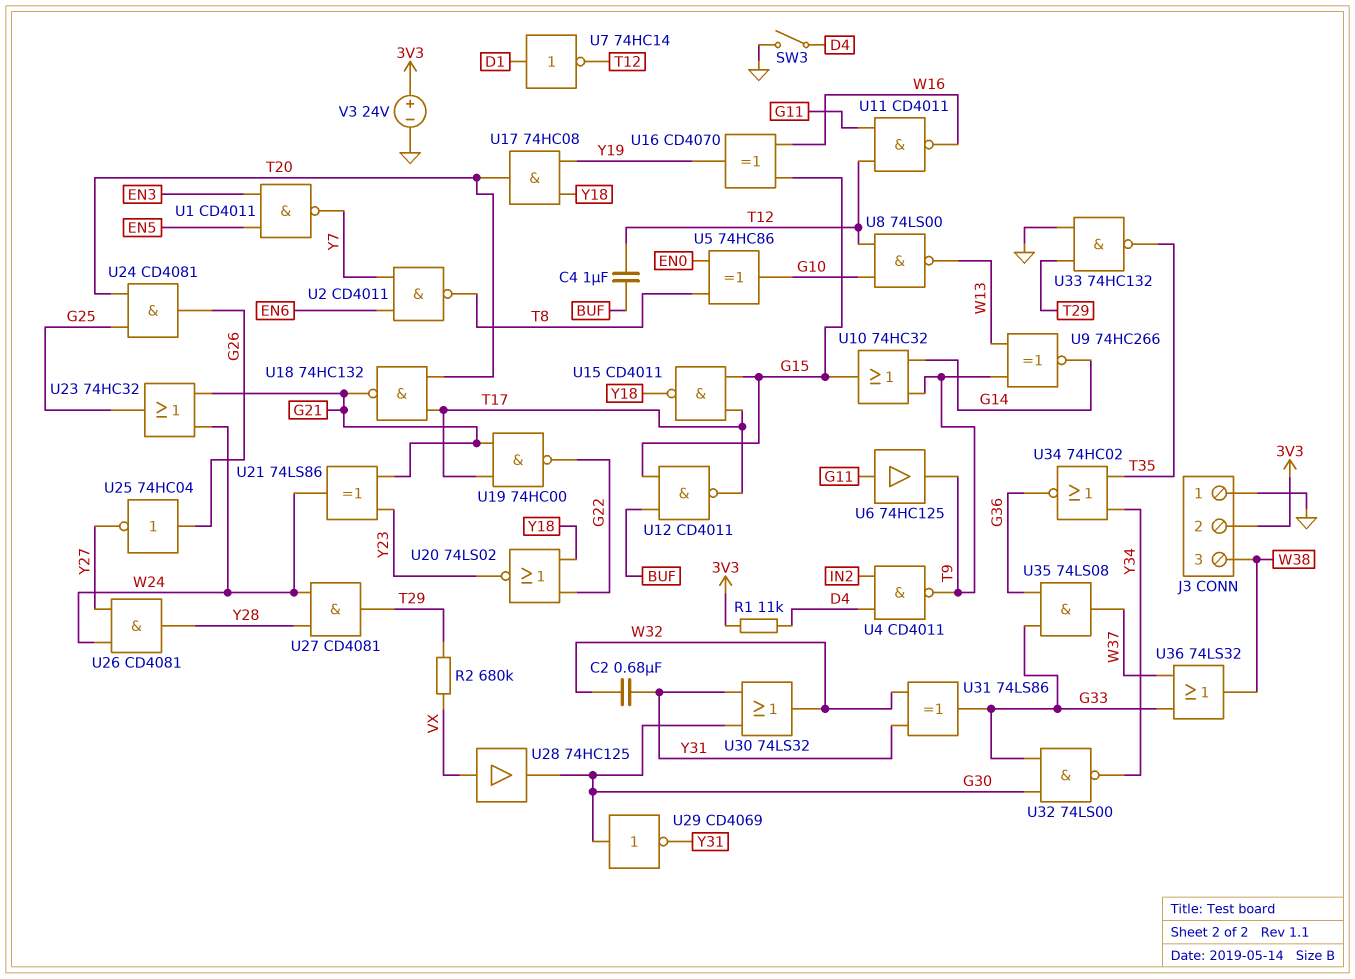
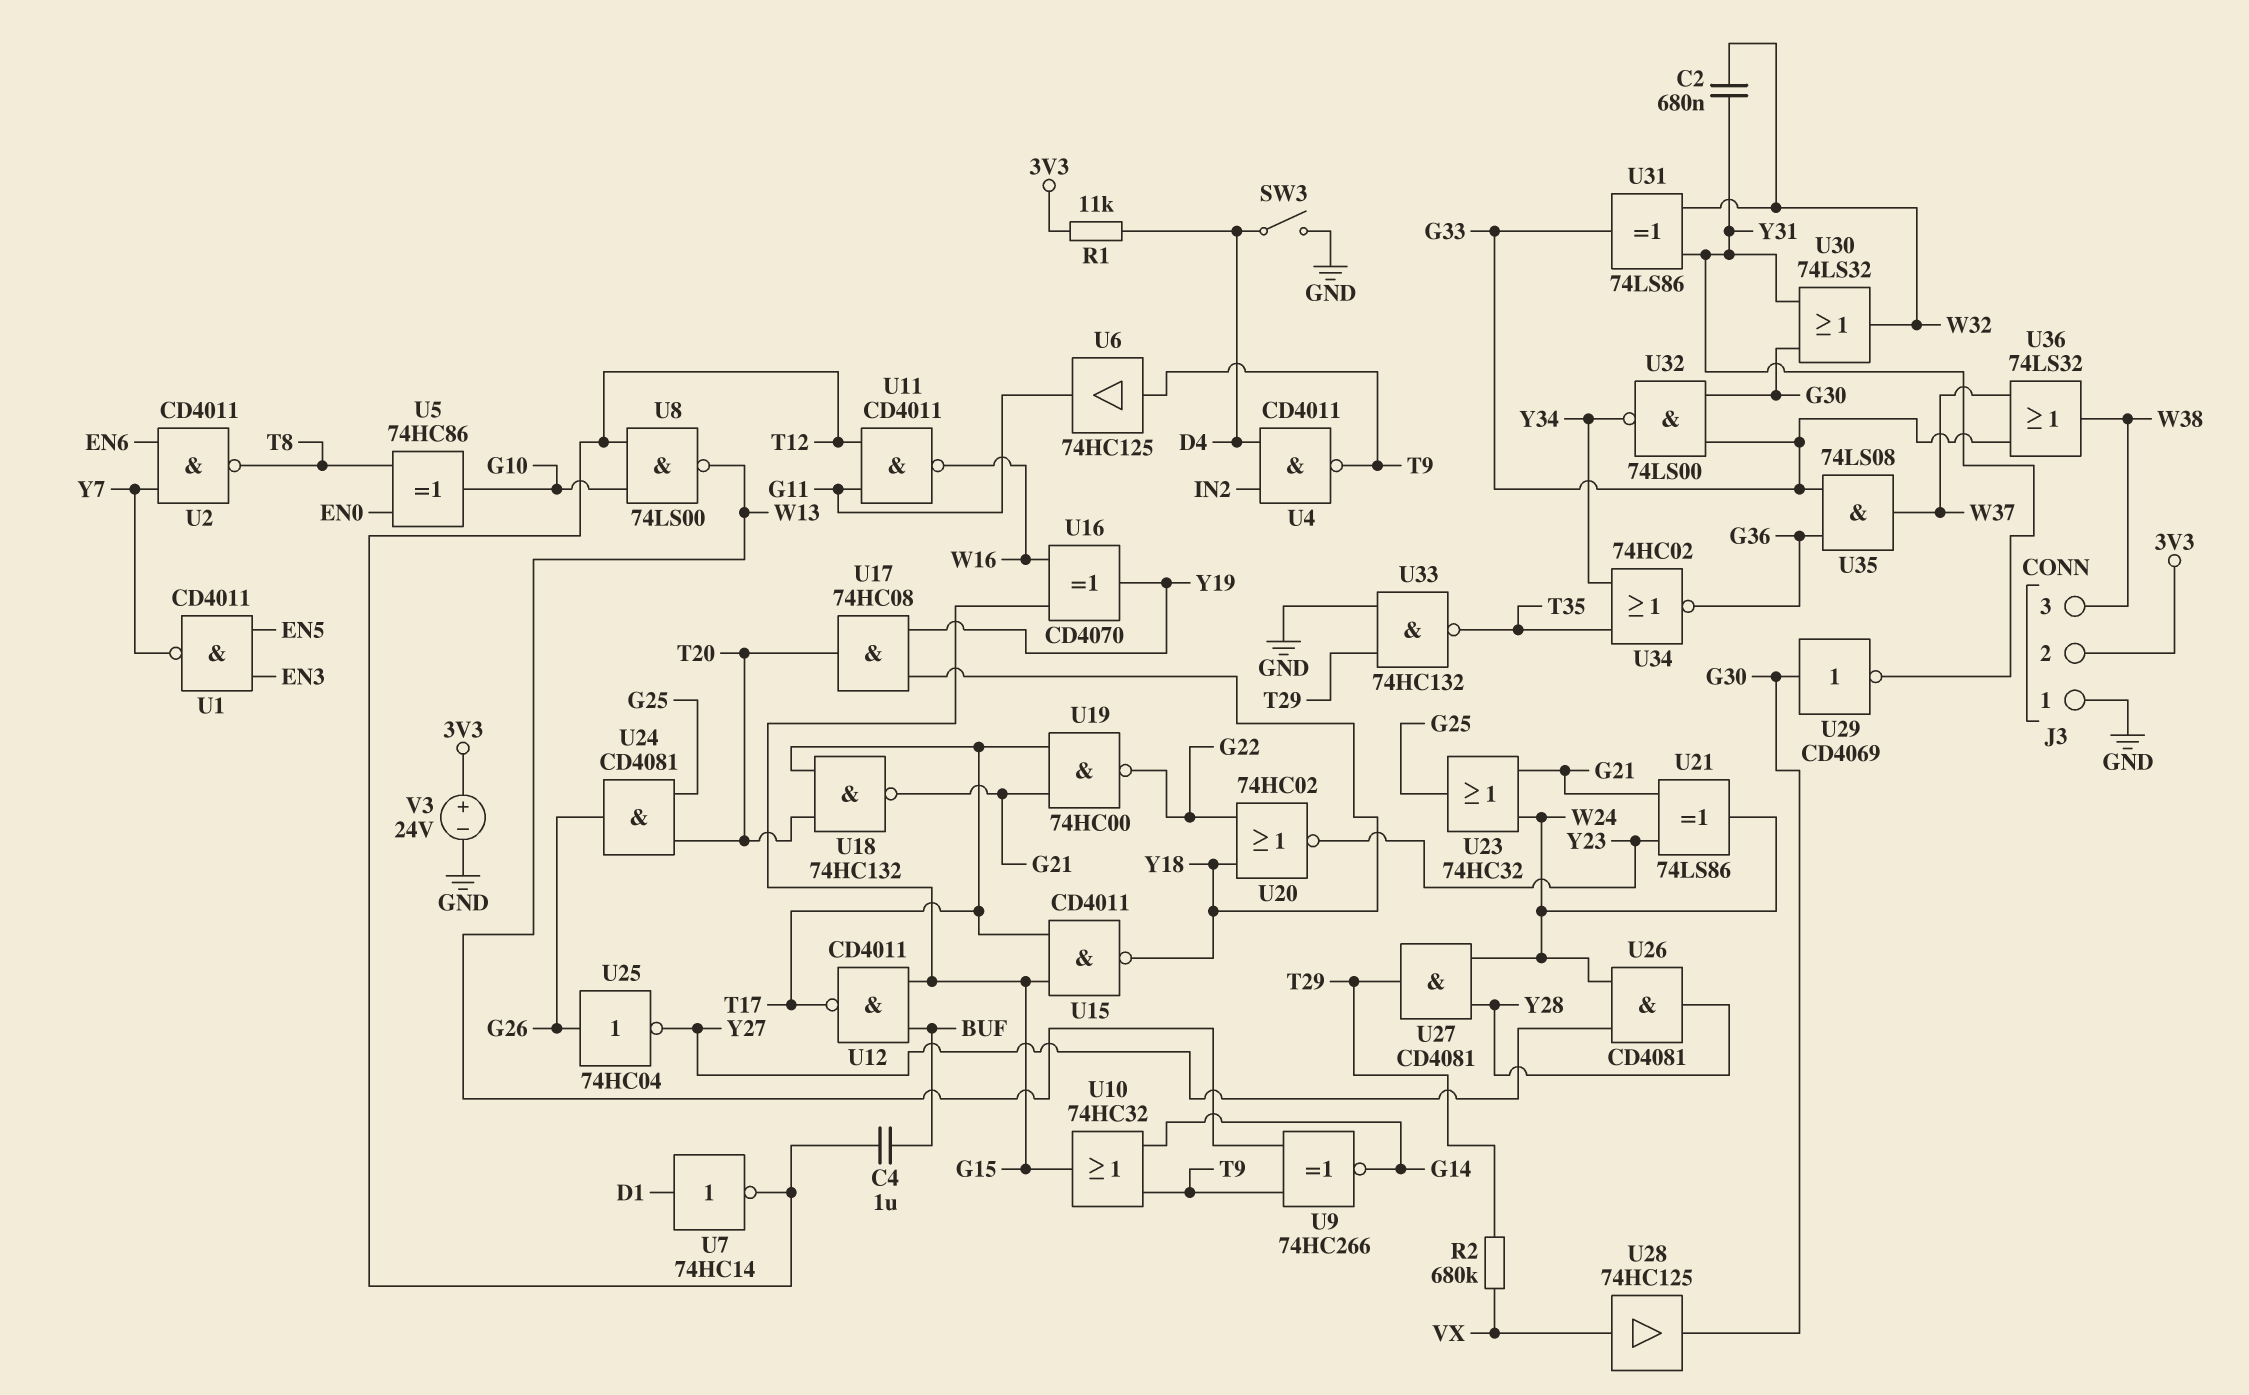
U6: buffer 74HC125 (in G11, out T9) -> buffer 74HC125 (in T9, out G11)
U20: NOR 74LS02 (in G22, in Y18, out Y23) -> NOR 74HC02 (in G22, in Y18, out Y23)

